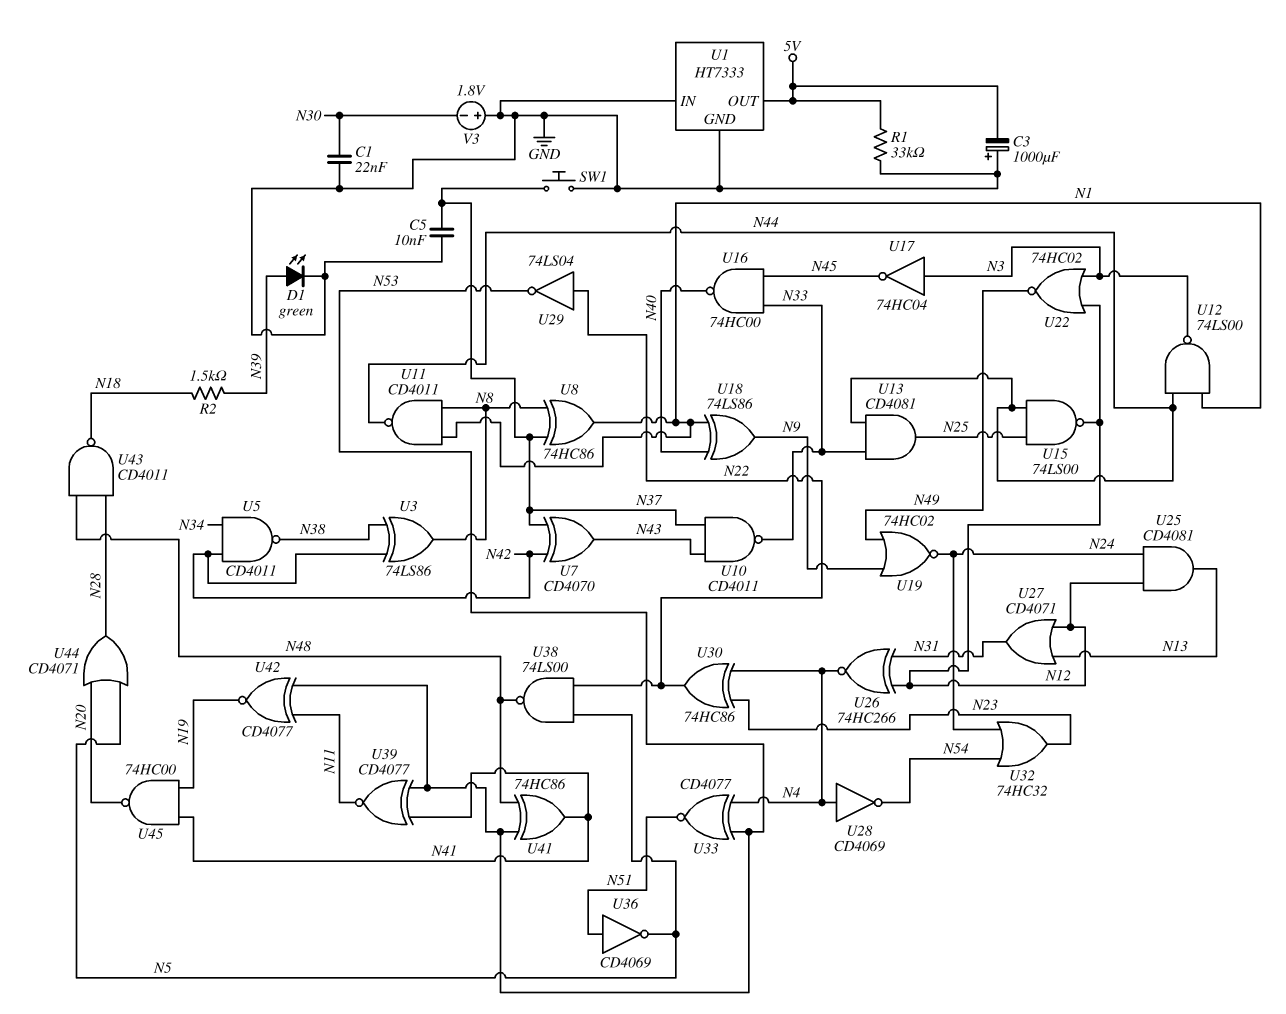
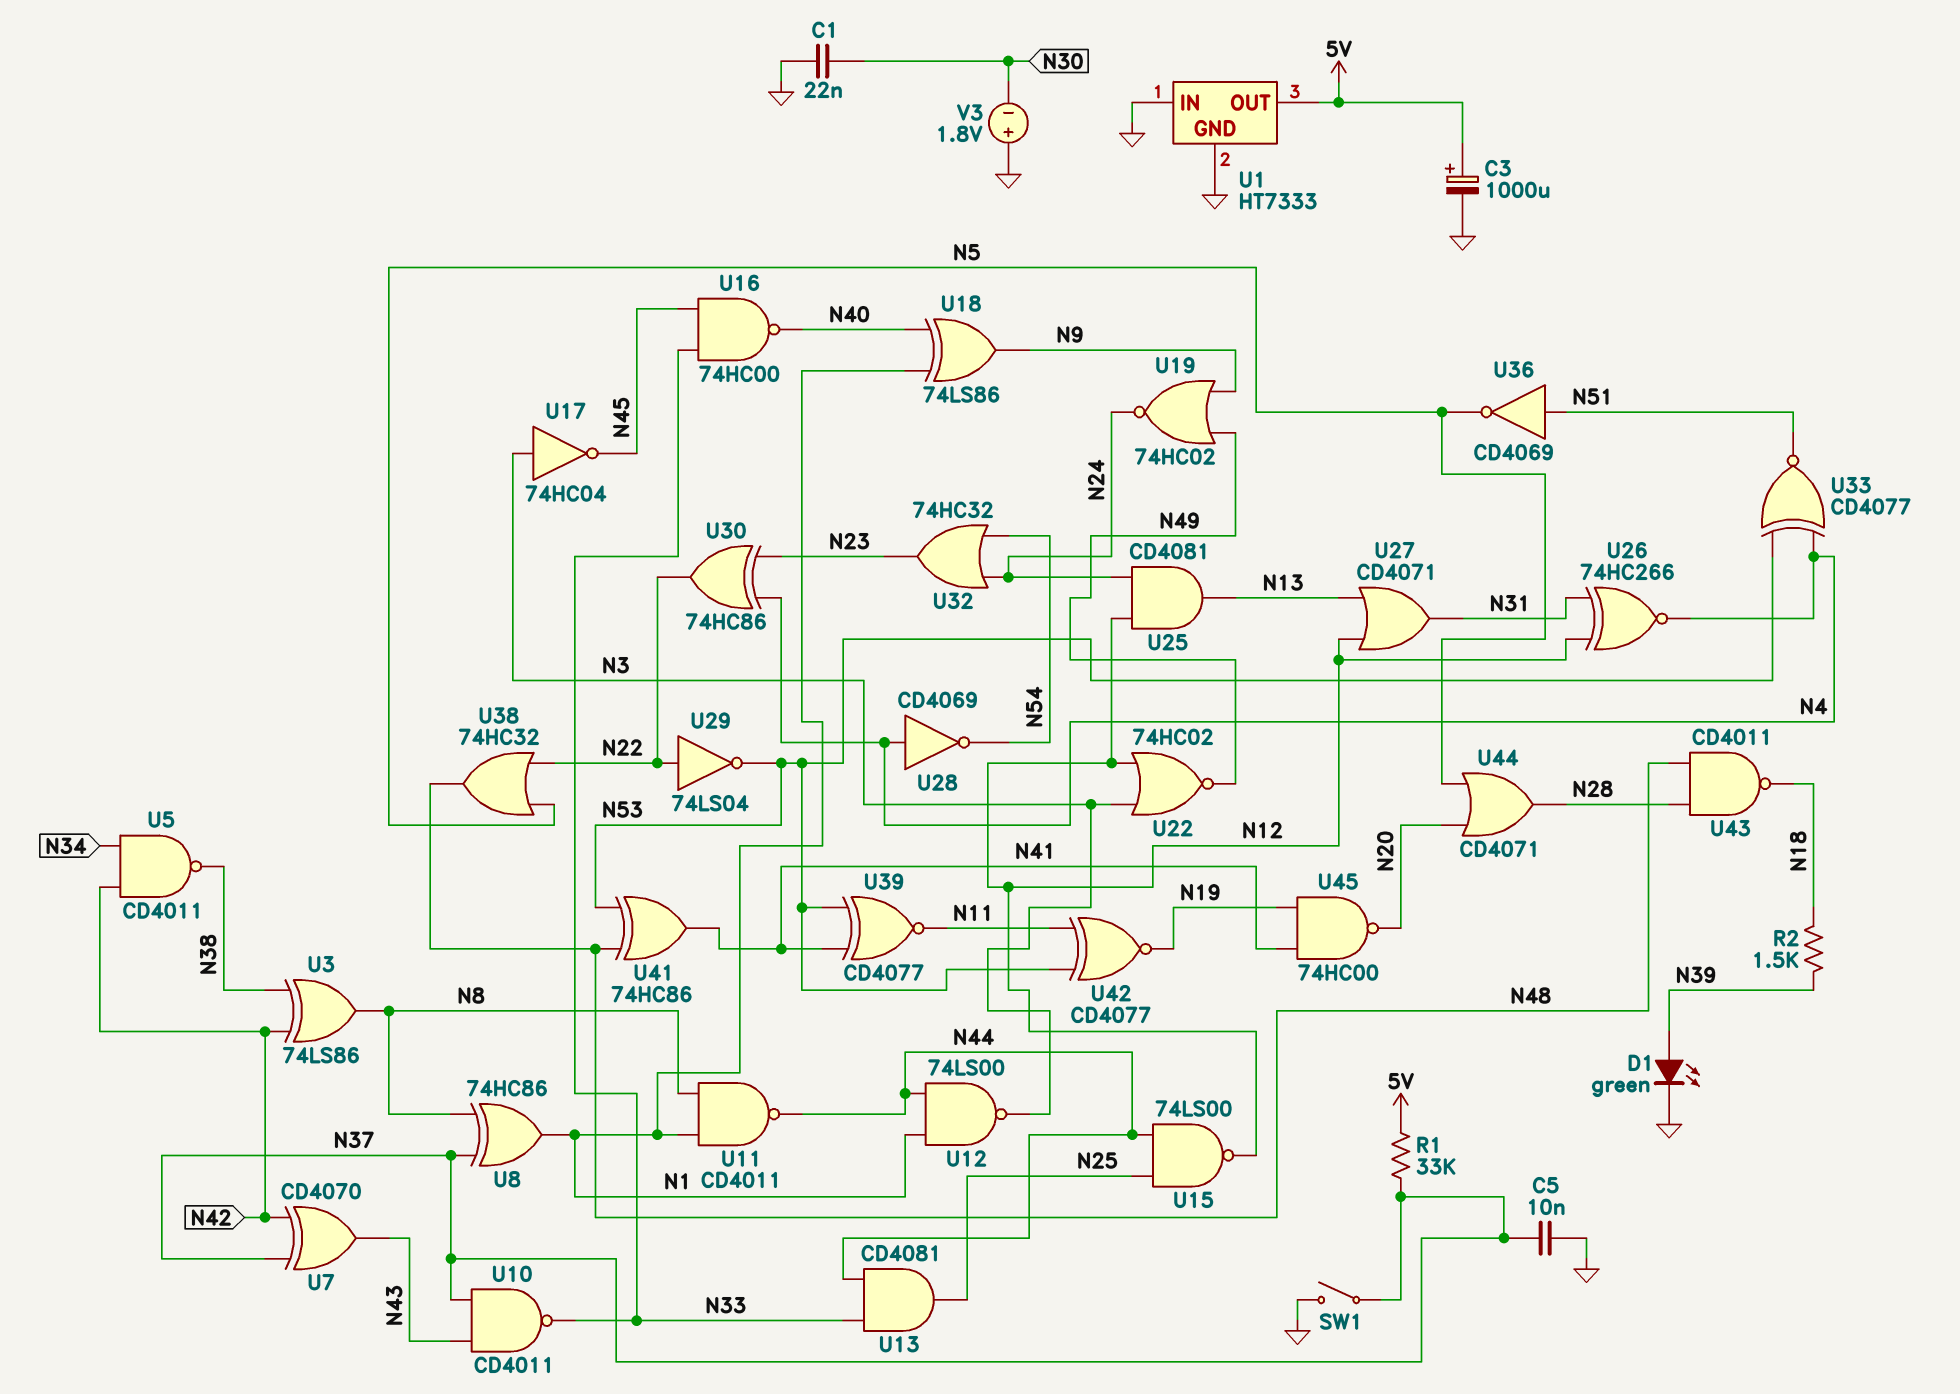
C3: 1000uF (plus GND, minus 5V) -> 1000uF (plus 5V, minus GND)
R1: 33k (5V, GND) -> 33k (5V, N37)
SW1: button (GND, N37) -> switch (GND, N37)
U38: NAND 74LS00 (in N5, in N22, out N48) -> OR 74HC32 (in N5, in N22, out N48)

